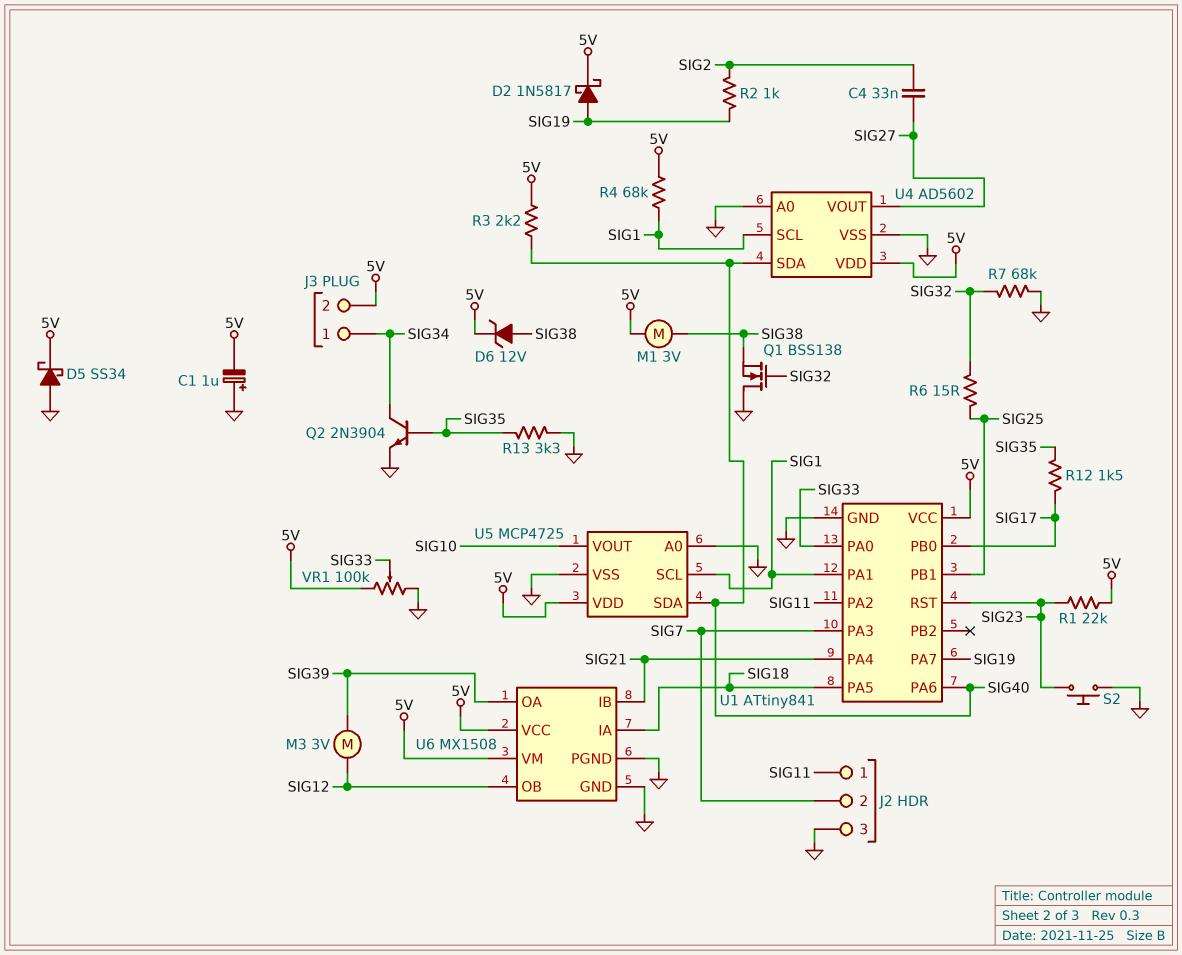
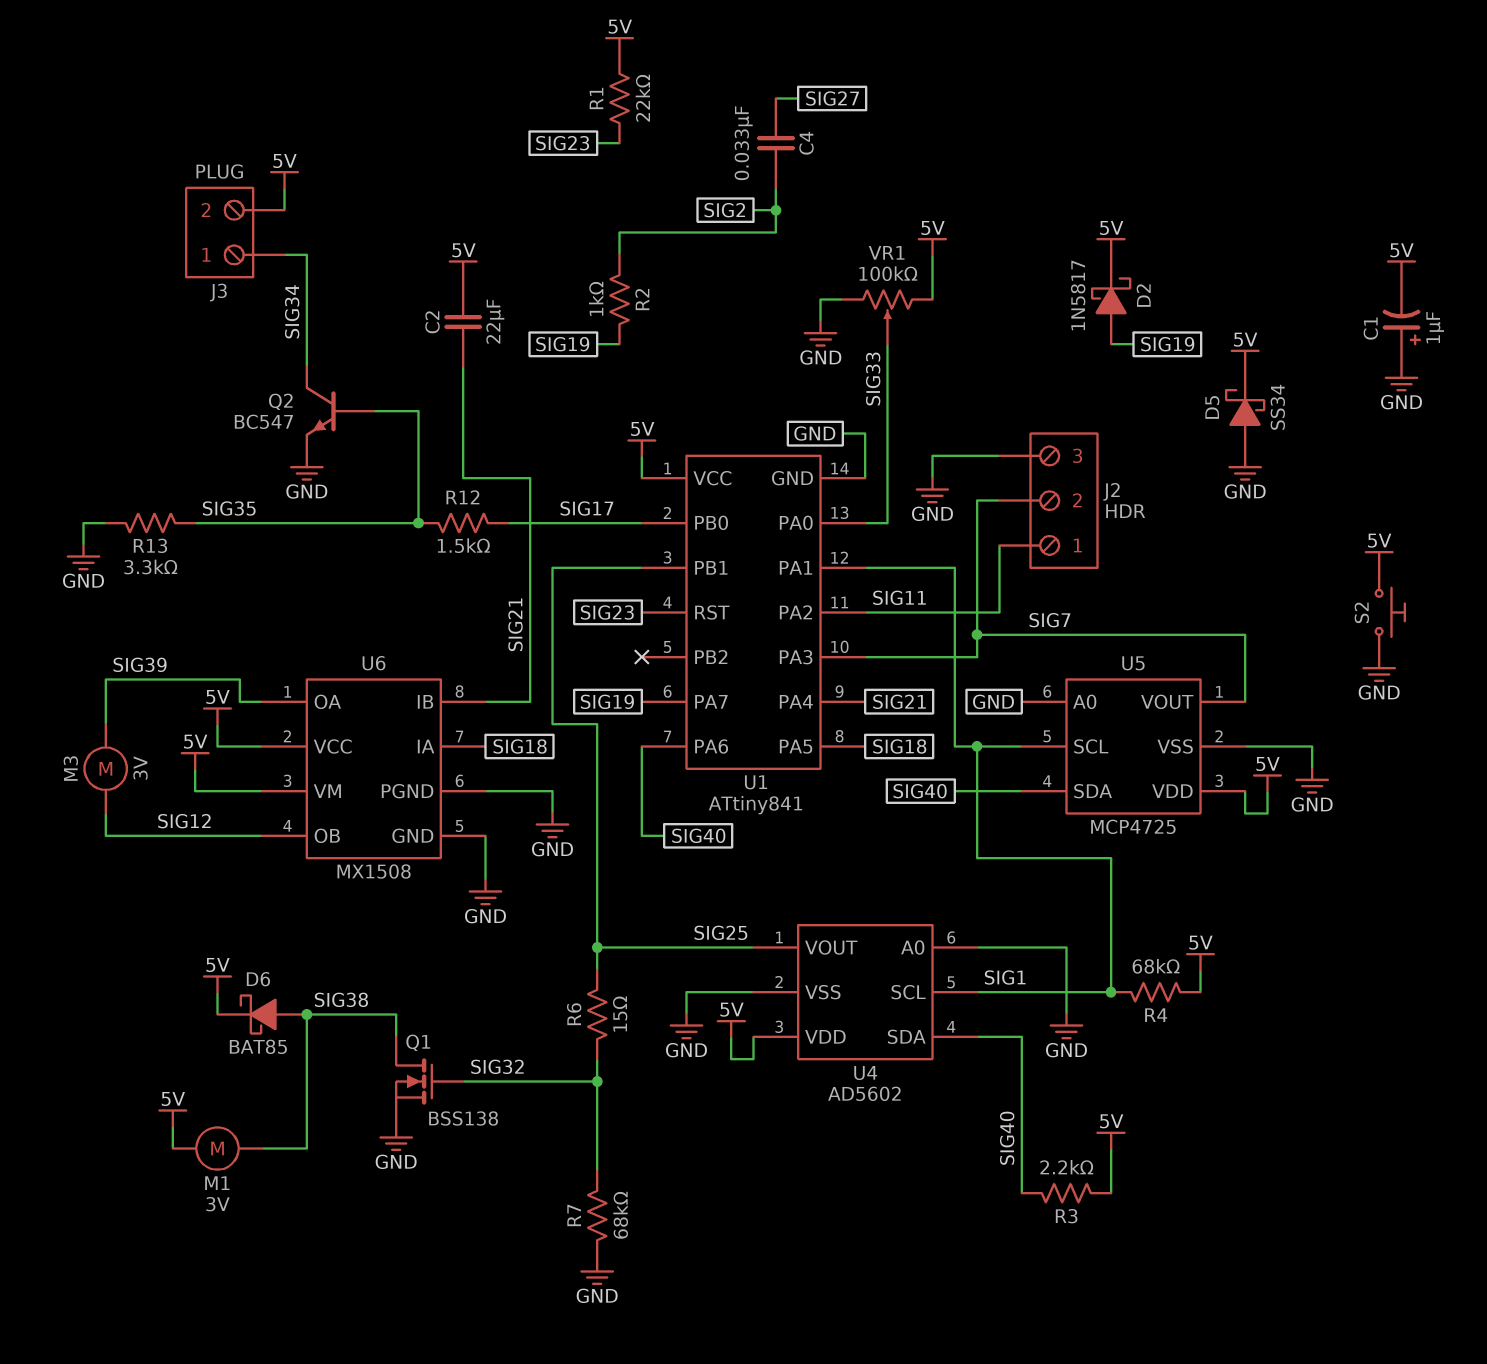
C2: none -> 22uF (5V, SIG21)
D6: zener 12V (A SIG38, K 5V) -> schottky BAT85 (A SIG38, K 5V)
Q1: NMOS BSS138 (G SIG32, D GND, S SIG38) -> NMOS BSS138 (G SIG32, D SIG38, S GND)
Q2: NPN 2N3904 (B SIG35, C SIG34, E GND) -> NPN BC547 (B SIG35, C SIG34, E GND)
S2: button (GND, SIG23) -> button (5V, GND)
U4 pin VOUT: SIG27 -> SIG25
U5 pin VOUT: SIG10 -> SIG7

